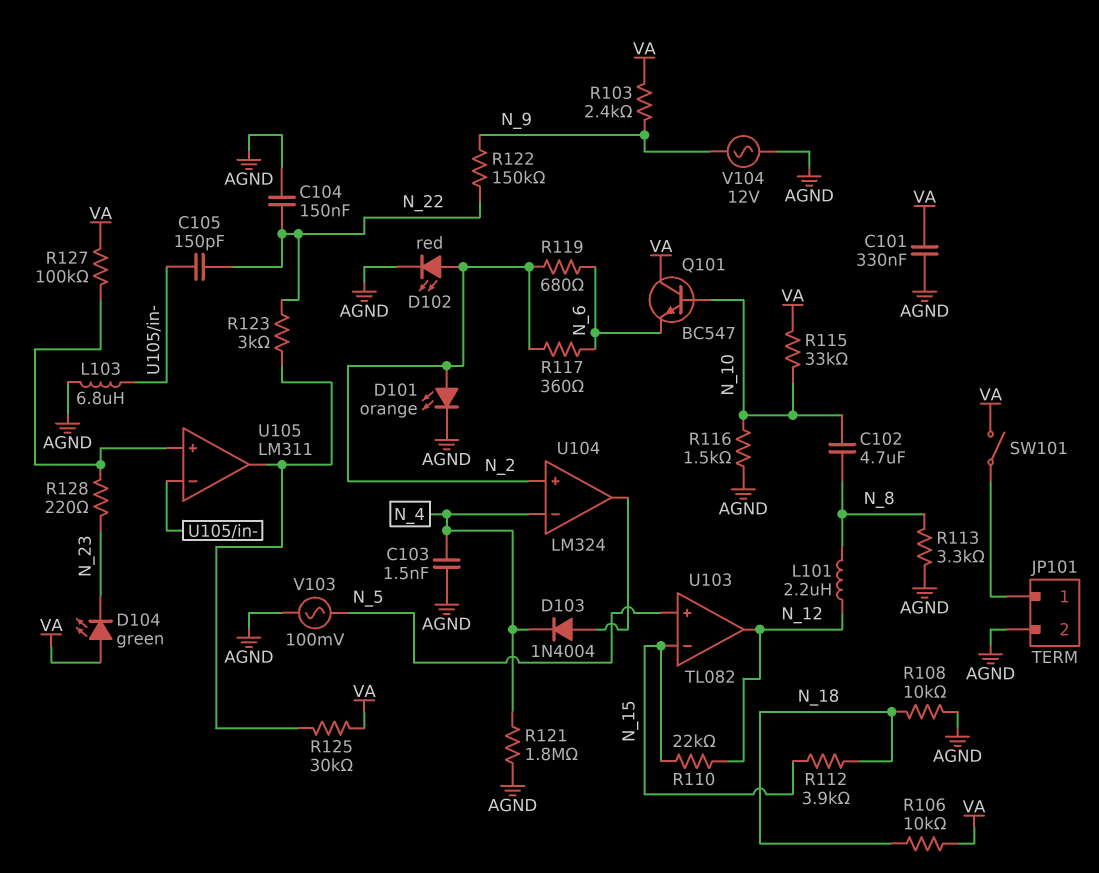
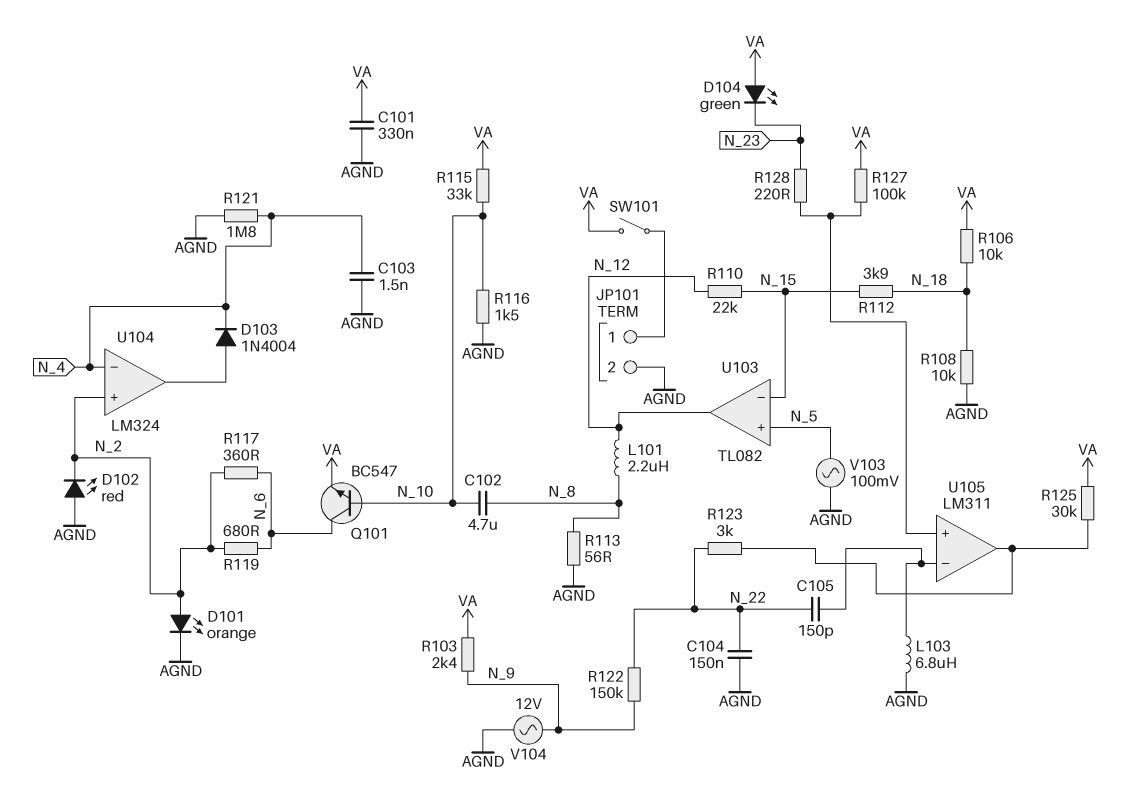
D102: LED red (A N_2, K AGND) -> LED red (A AGND, K N_2)
Q101: NPN BC547 (B N_10, C VA, E N_6) -> NPN BC547 (B N_10, C N_6, E VA)
R113: 3.3k (AGND, N_8) -> 56 (AGND, N_8)

